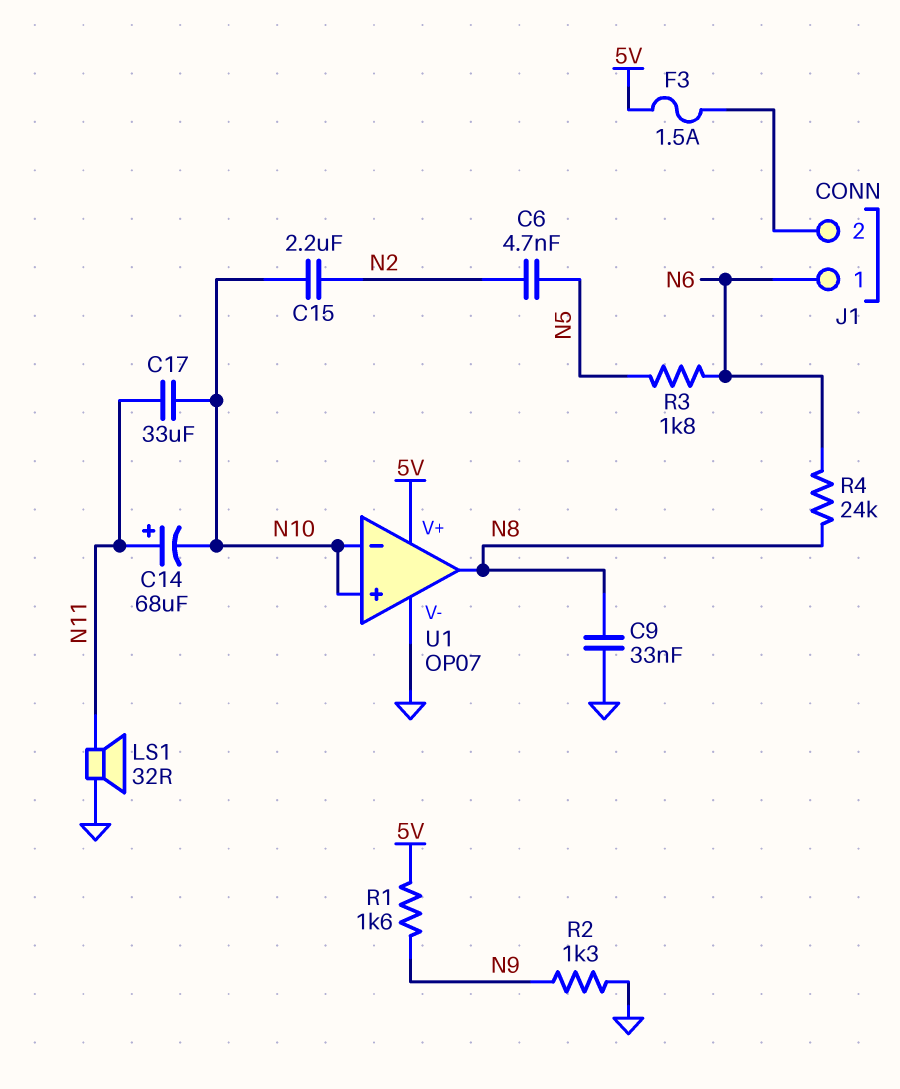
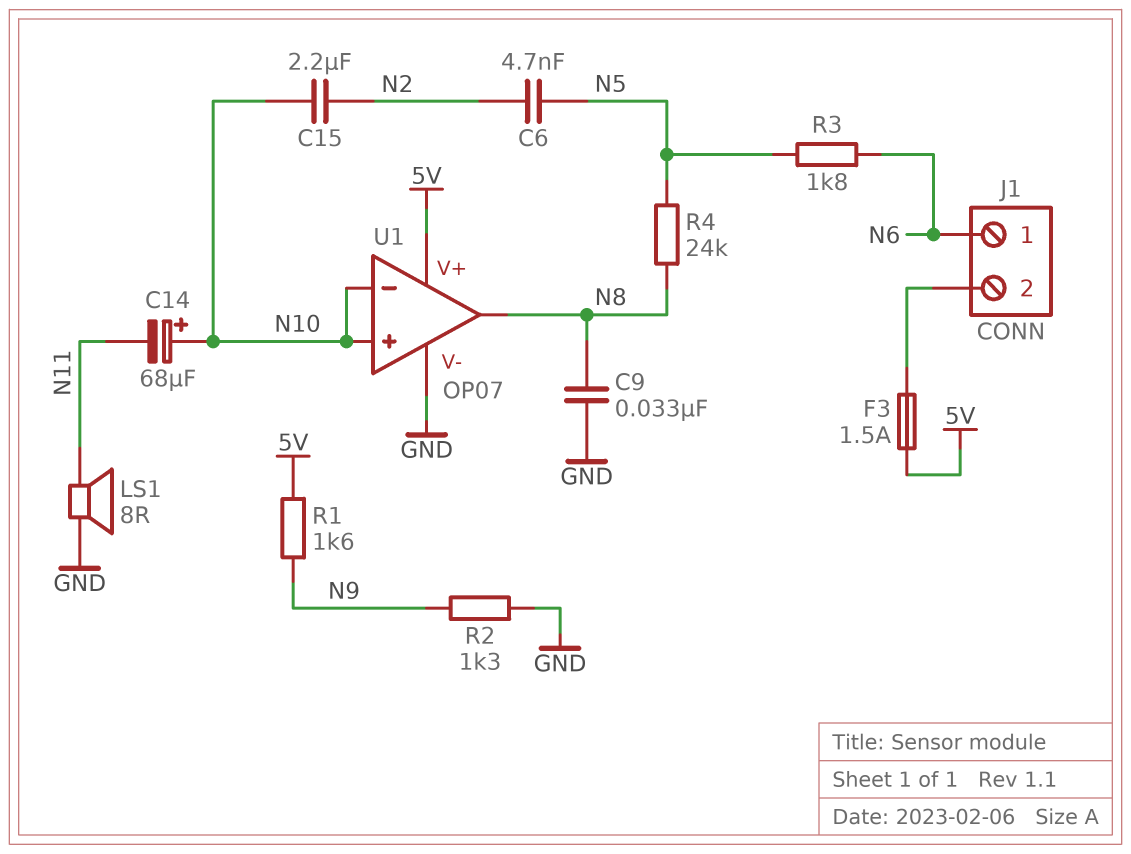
C14: 68uF (plus N11, minus N10) -> 68uF (plus N10, minus N11)
C17: 33uF (N10, N11) -> none
LS1: speaker 32R (GND, N11) -> speaker 8R (GND, N11)
R4: 24k (N6, N8) -> 24k (N5, N8)

